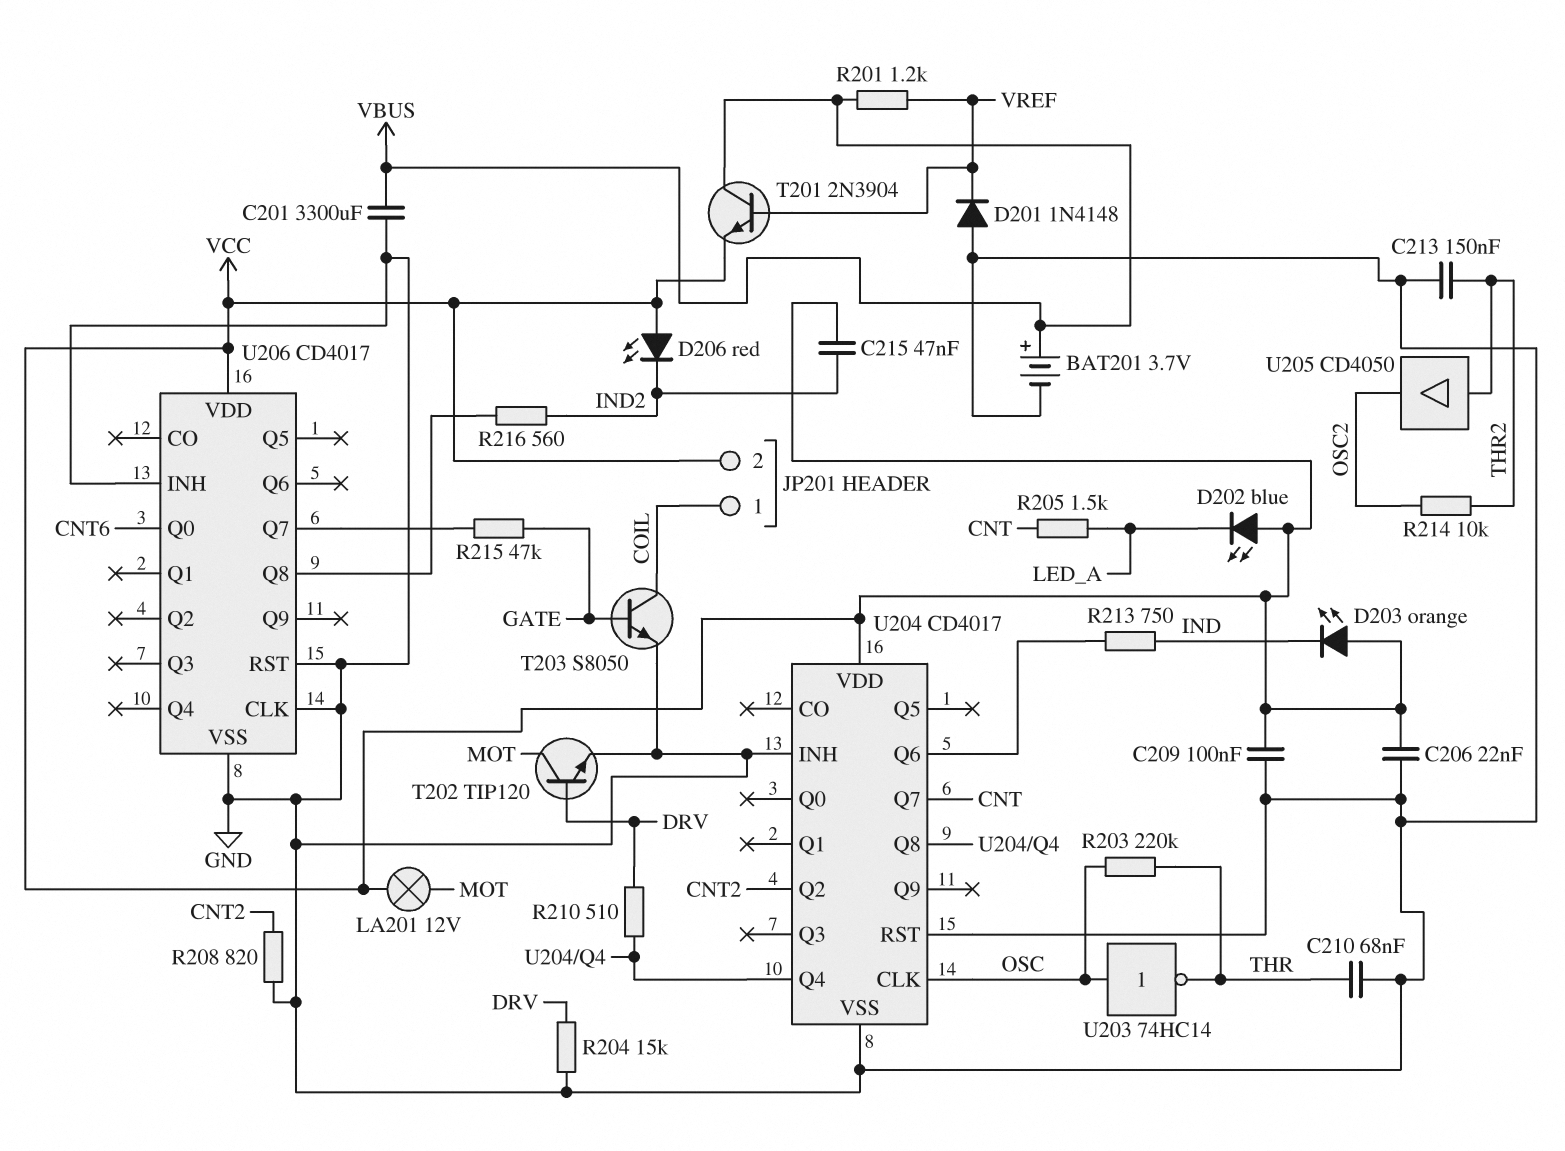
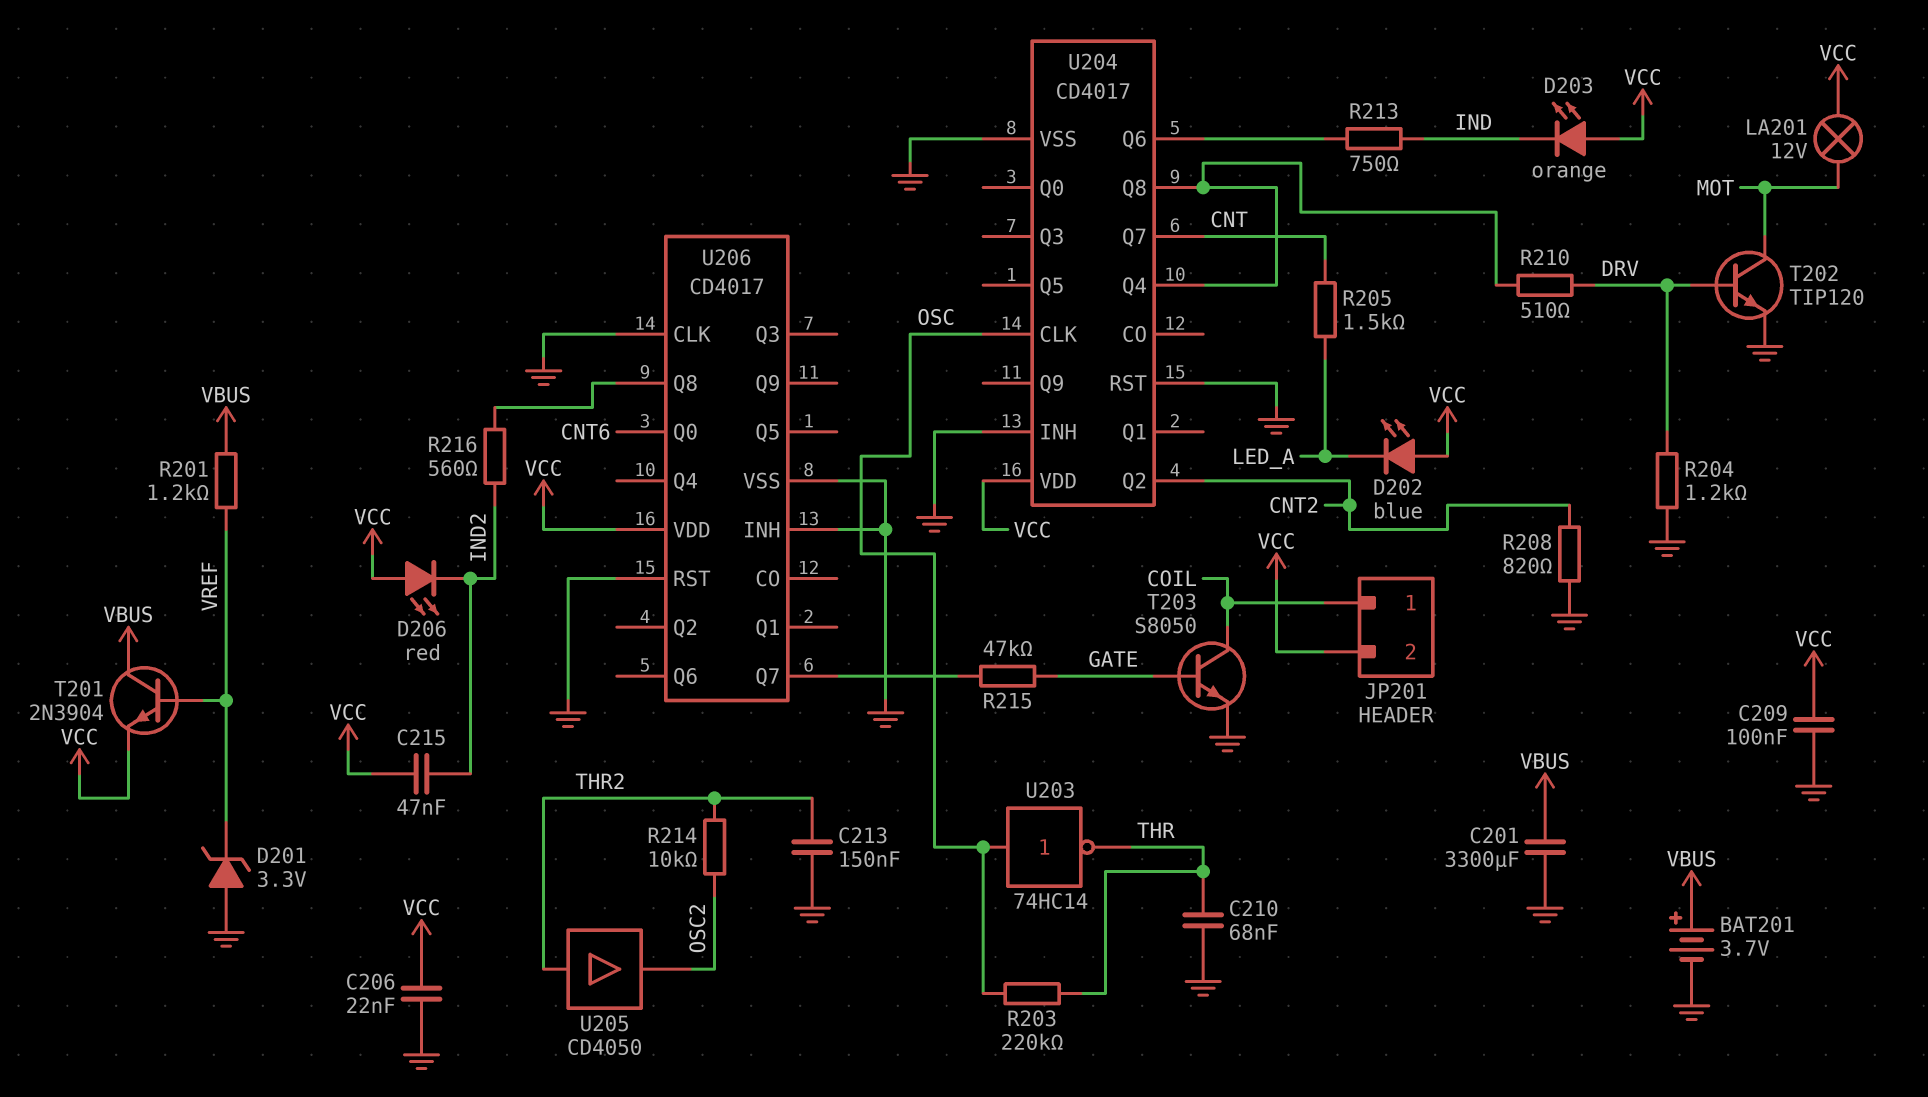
D201: diode 1N4148 (A GND, K VREF) -> zener 3.3V (A GND, K VREF)
R204: 15k (DRV, GND) -> 1.2k (DRV, GND)

